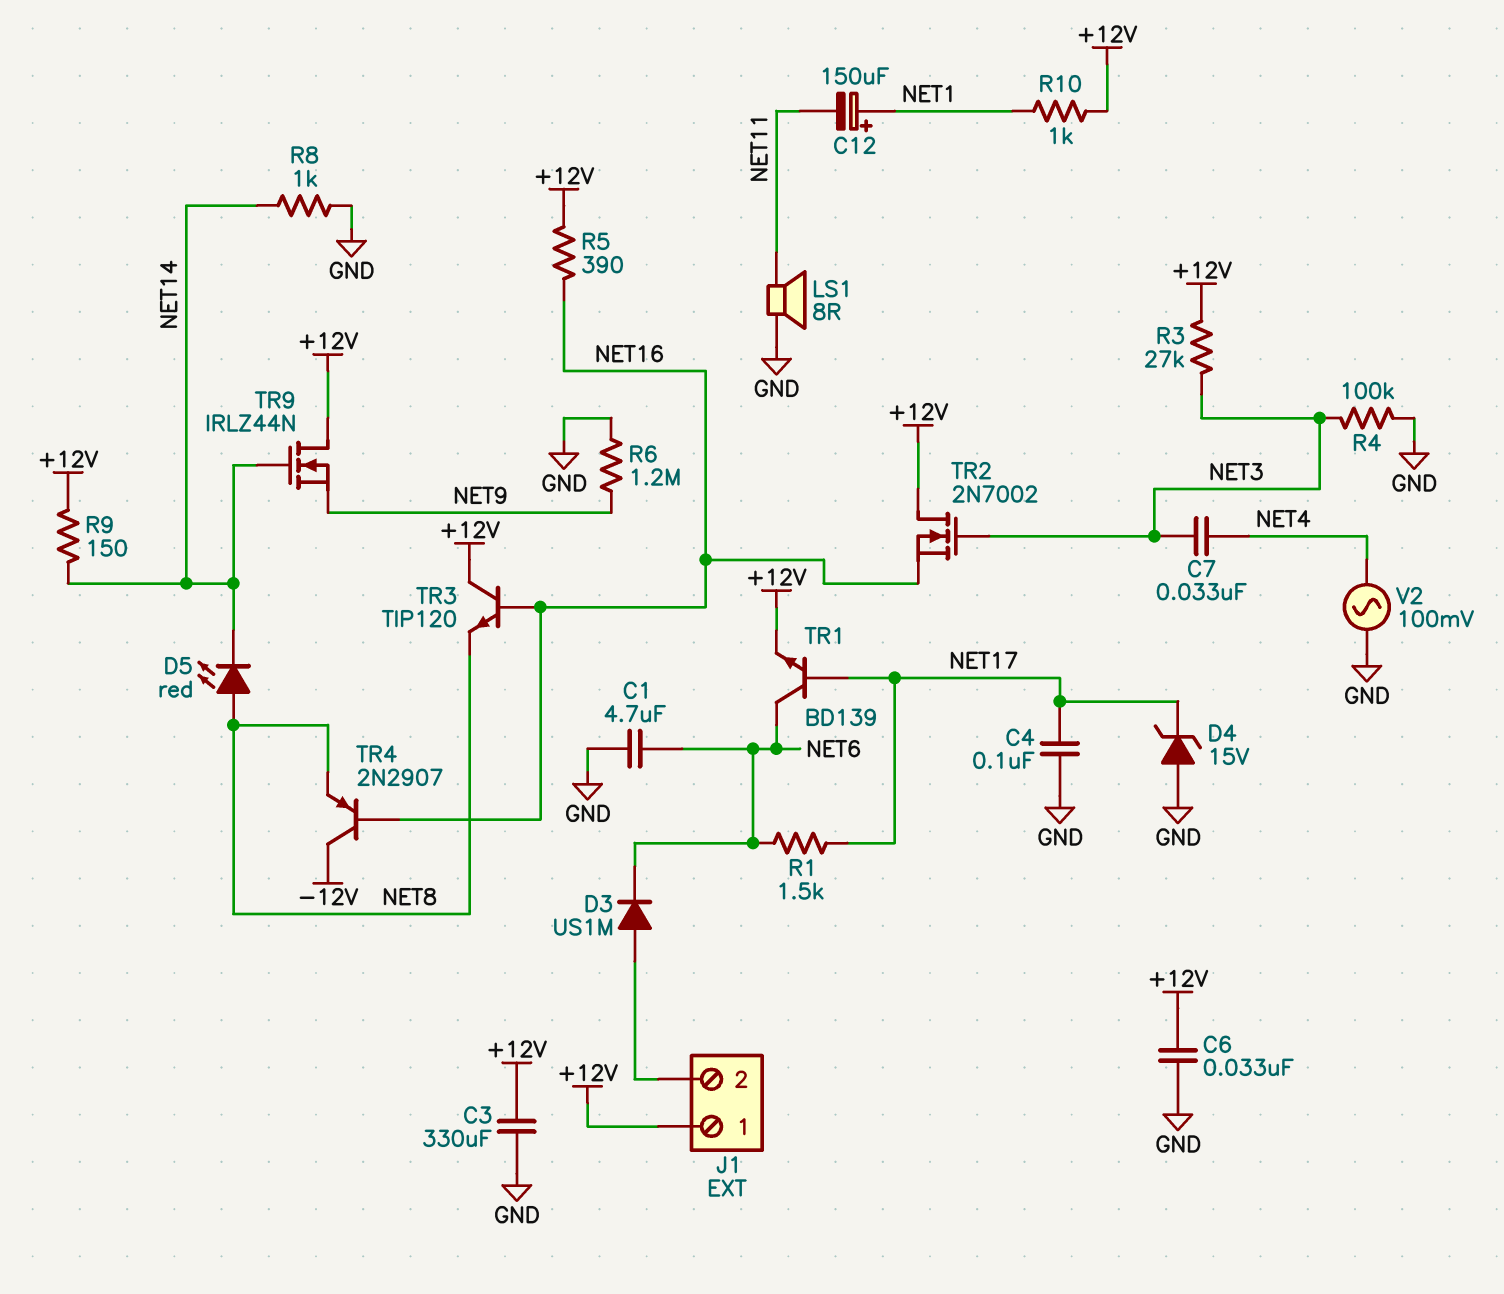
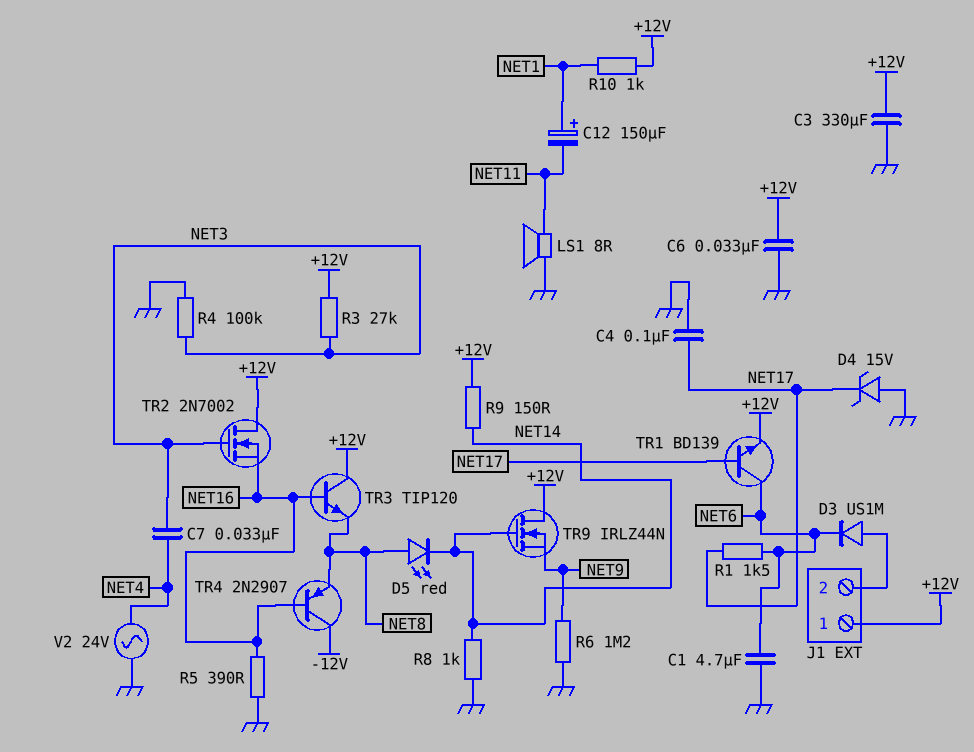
R5: 390 (+12V, NET16) -> 390 (GND, NET16)
V2: AC 100mV (GND, NET4) -> AC 24V (GND, NET4)

